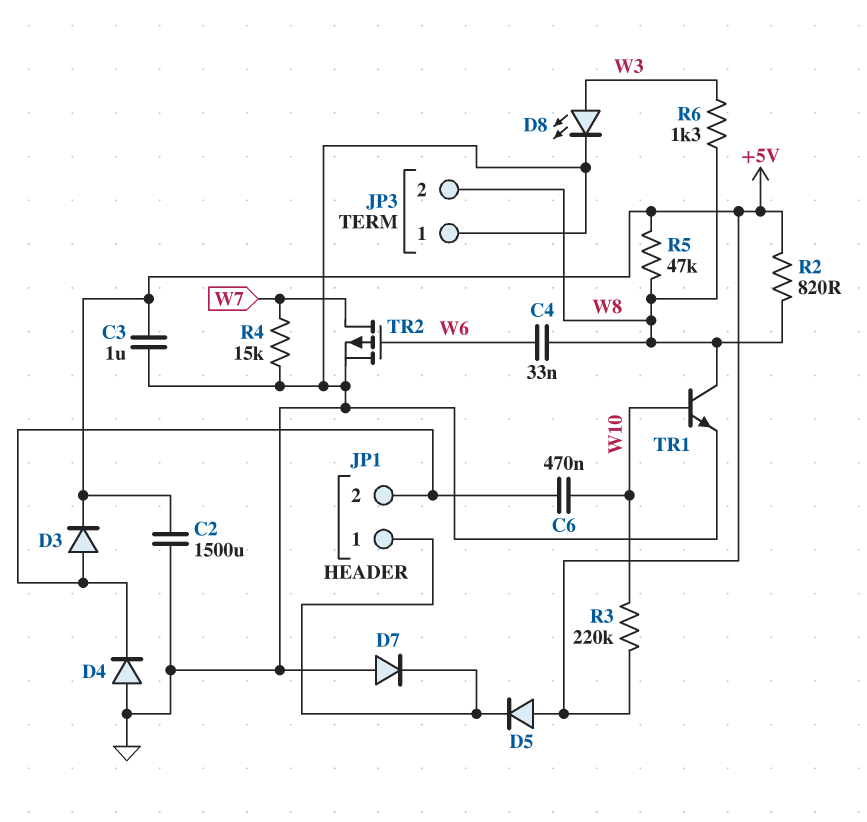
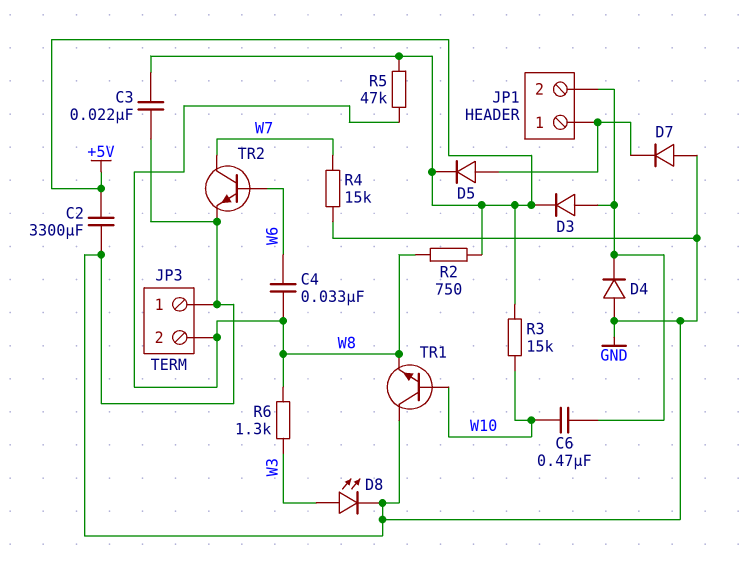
C2: 1500uF (+5V, GND) -> 3300uF (+5V, GND)
C3: 1uF (+5V, GND) -> 22nF (+5V, GND)
D5: diode (A +5V, K JP1/1) -> diode (A JP1/1, K +5V)
R2: 820 (+5V, W8) -> 750 (+5V, W8)
R3: 220k (+5V, W10) -> 15k (+5V, W10)
TR1: NPN (B W10, C W8, E GND) -> NPN (B W10, C GND, E W8)
TR2: PMOS (G W6, D W7, S GND) -> NPN (B W6, C W7, E GND)

